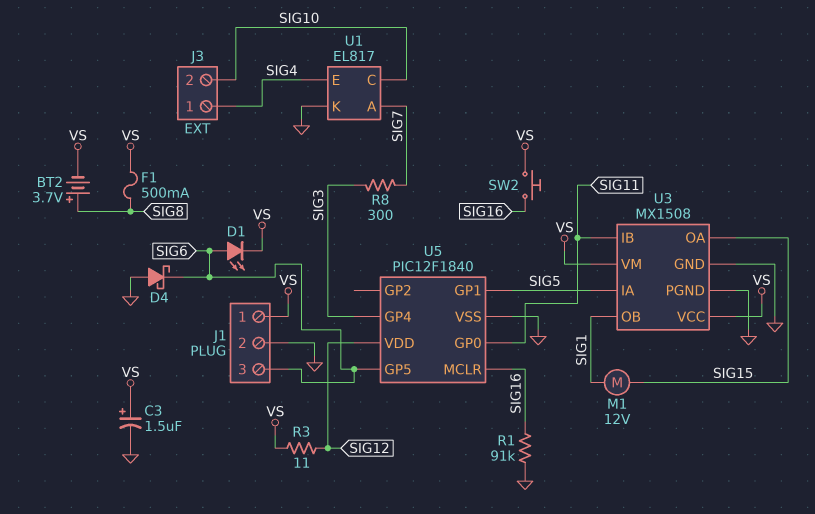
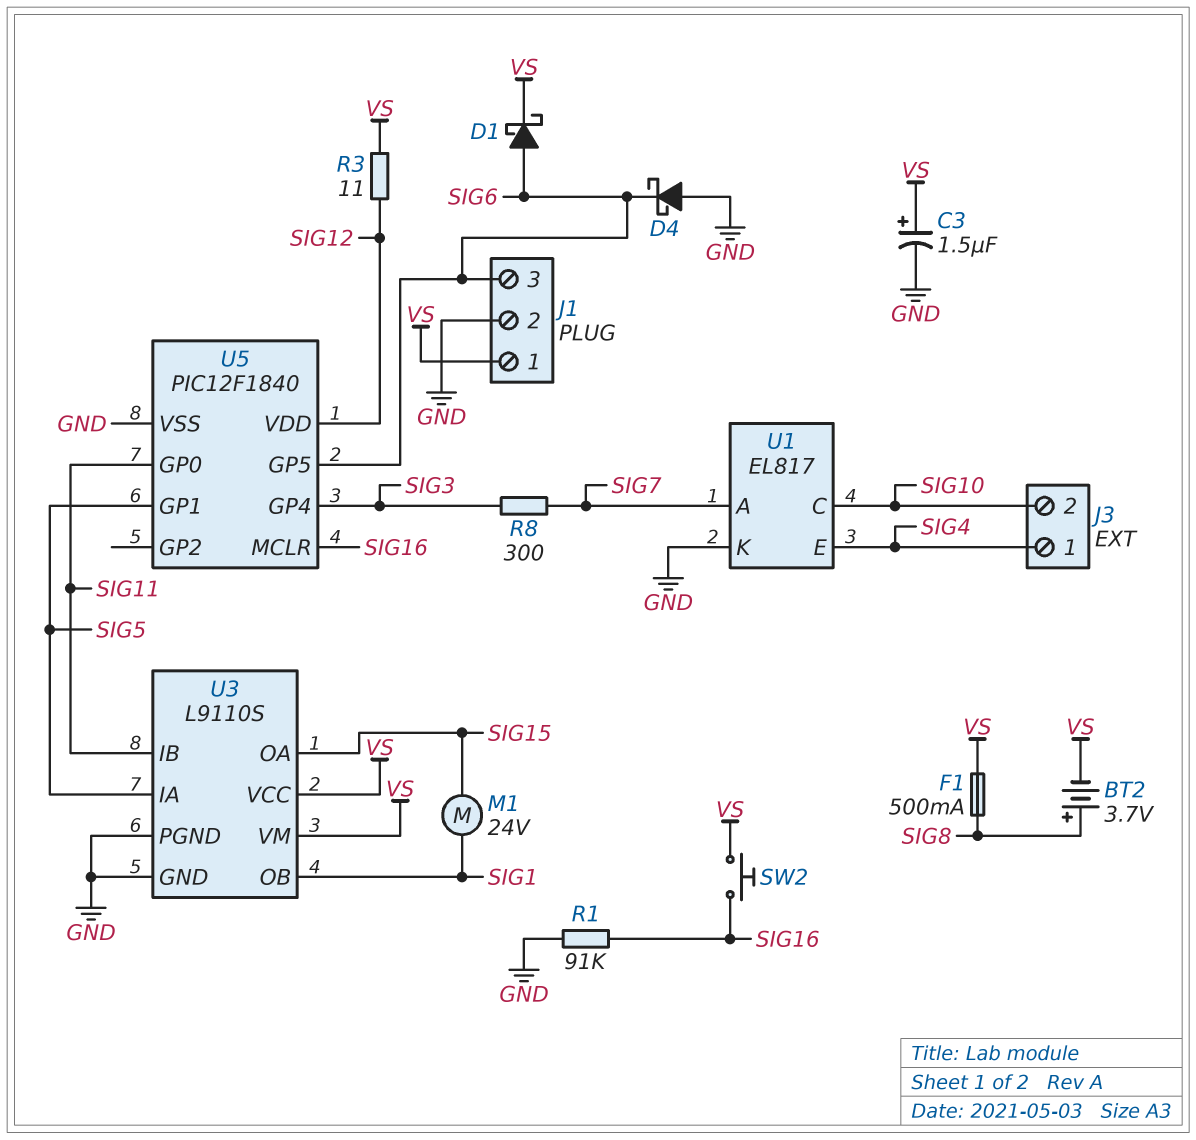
D1: LED (A SIG6, K VS) -> schottky (A SIG6, K VS)
M1: motor 12V (SIG1, SIG15) -> motor 24V (SIG1, SIG15)
U3: MX1508 -> L9110S

